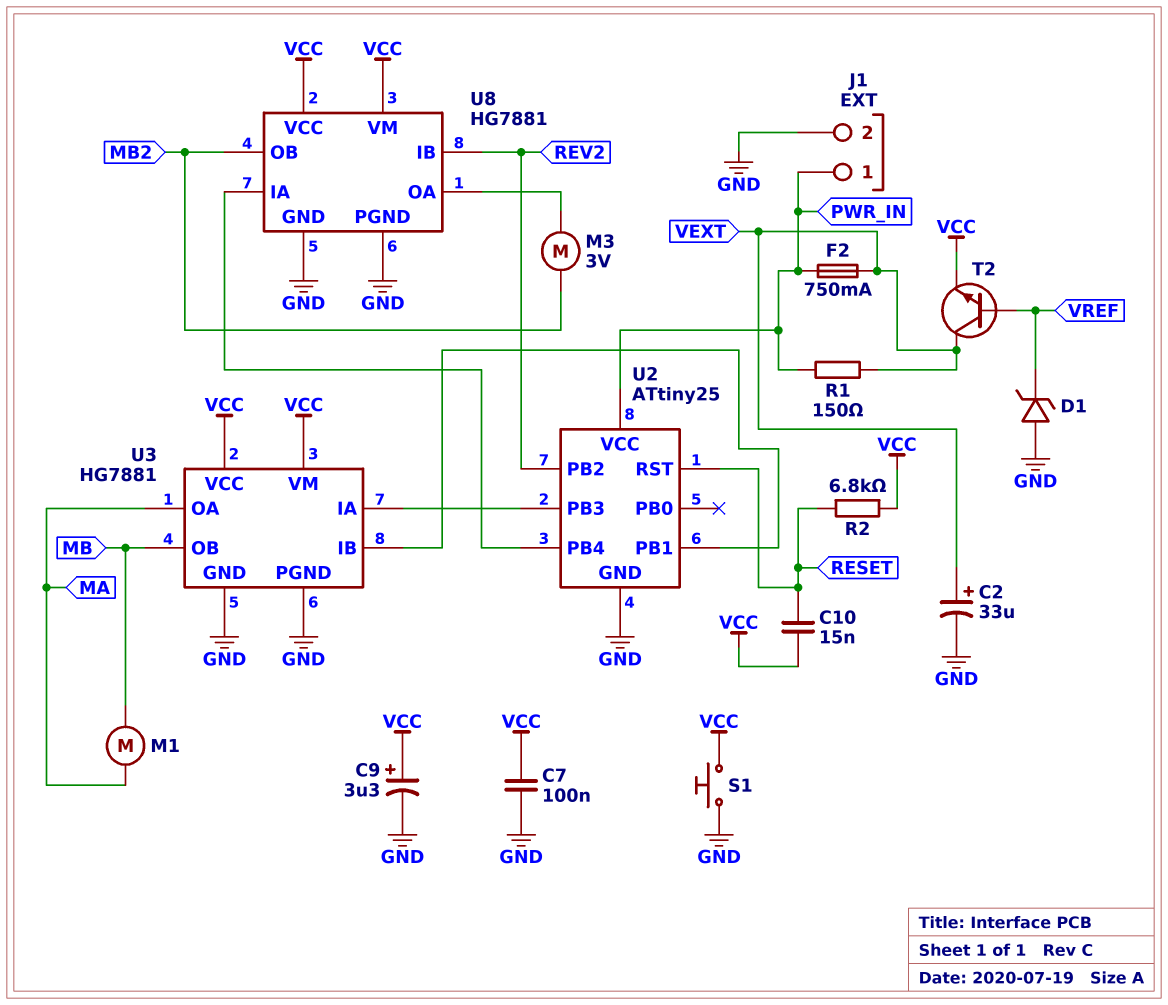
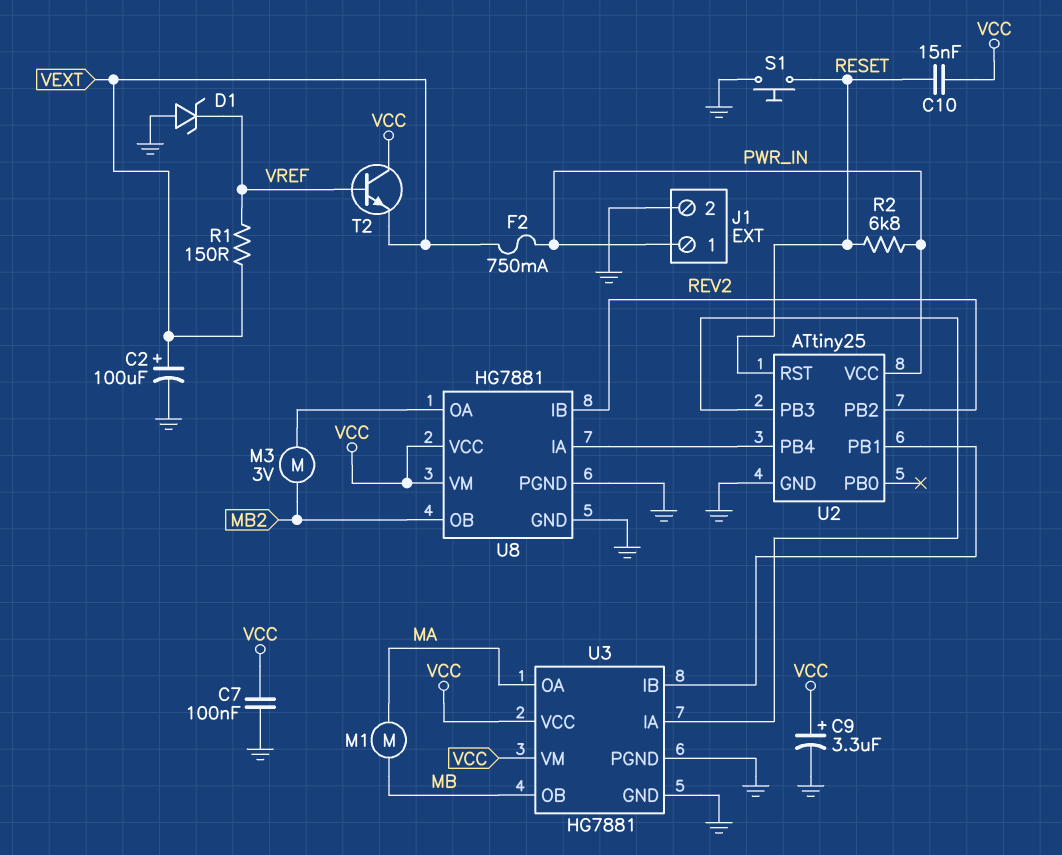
C2: 33uF (plus VEXT, minus GND) -> 100uF (plus VEXT, minus GND)
R1: 150 (PWR_IN, VEXT) -> 150 (VEXT, VREF)
R2: 6.8k (RESET, VCC) -> 6.8k (PWR_IN, RESET)
S1: button (GND, VCC) -> button (GND, RESET)
T2: NPN (B VREF, C VEXT, E VCC) -> NPN (B VREF, C VCC, E VEXT)

